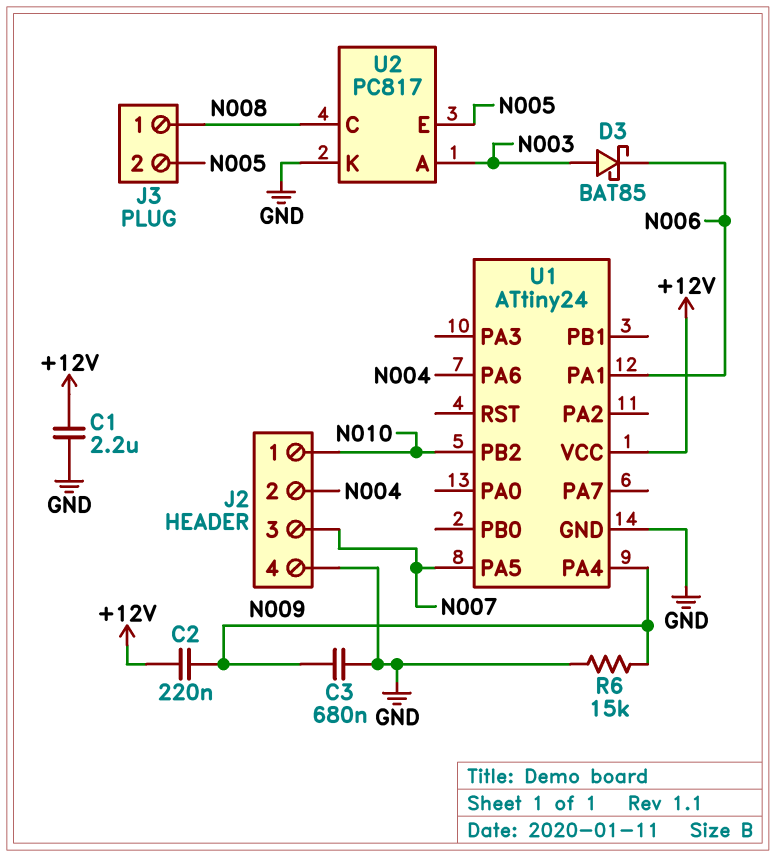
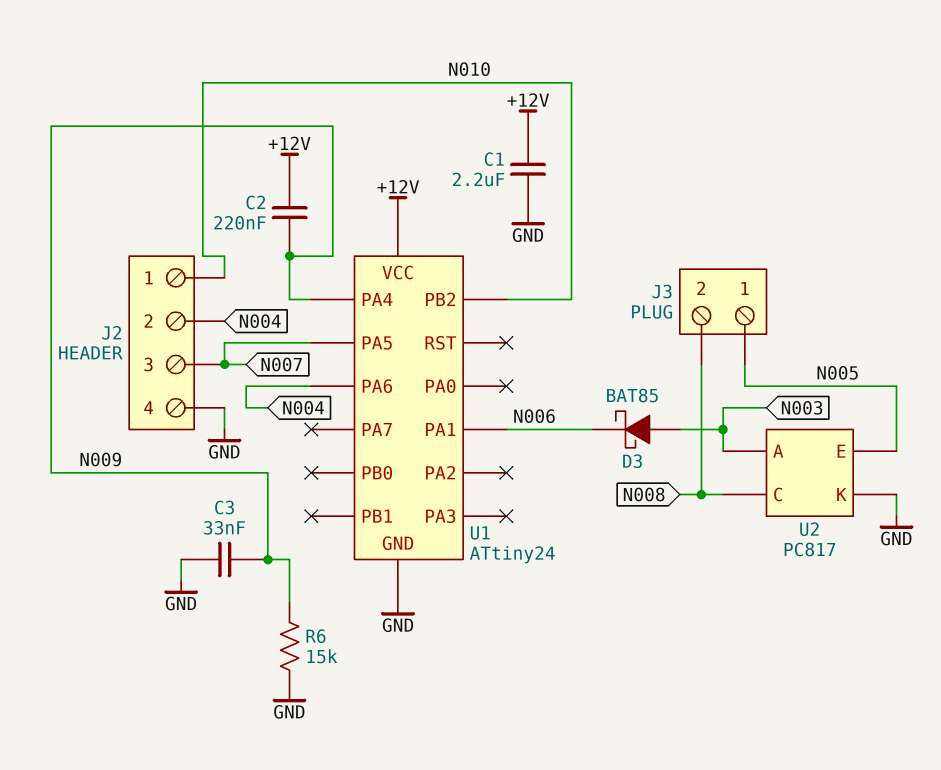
C3: 680nF (GND, N009) -> 33nF (GND, N009)
J3 pin 1: N008 -> N005
J3 pin 2: N005 -> N008

